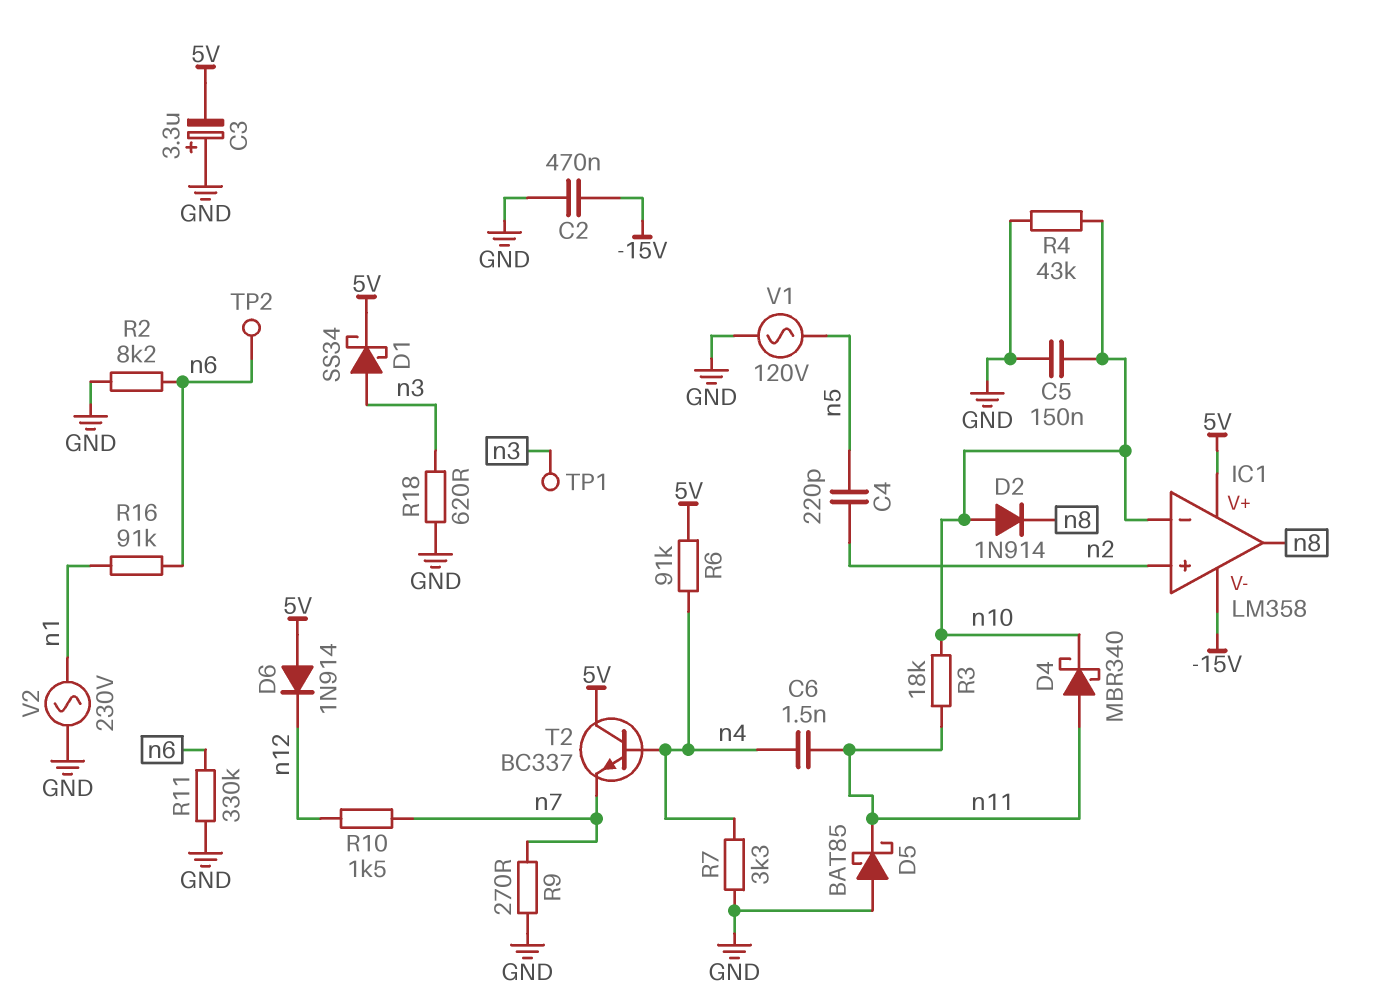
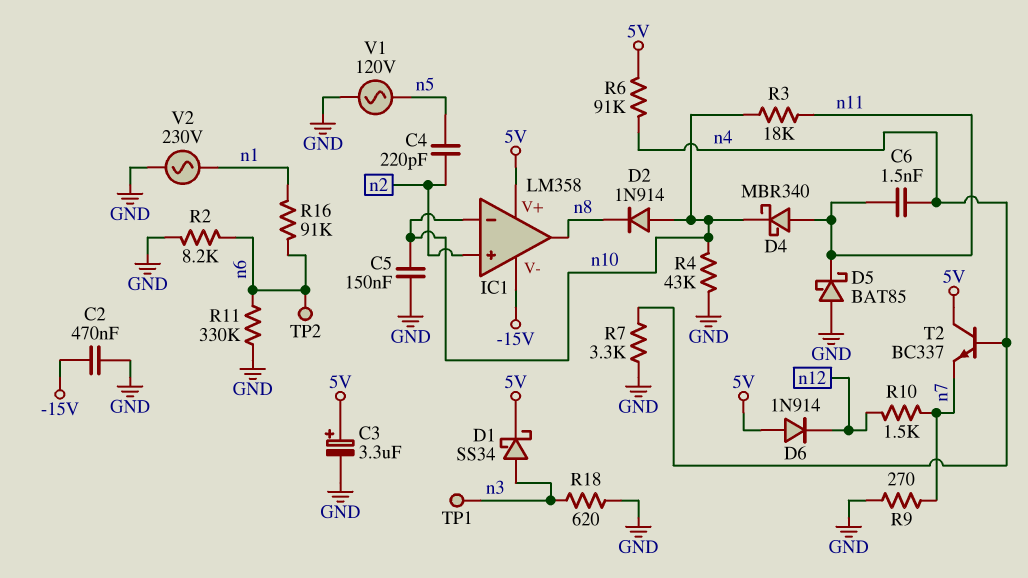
C3: 3.3uF (plus GND, minus 5V) -> 3.3uF (plus 5V, minus GND)

